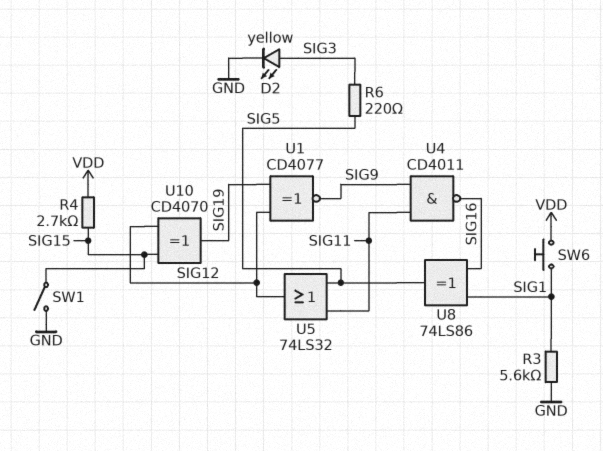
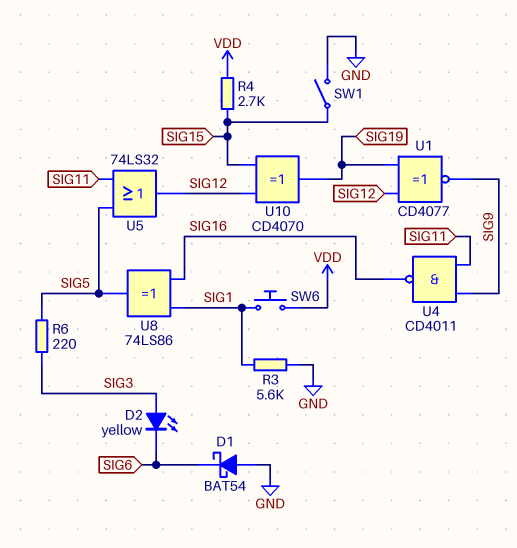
D1: none -> schottky BAT54 (A GND, K SIG6)
D2: LED yellow (A SIG3, K GND) -> LED yellow (A SIG3, K SIG6)

